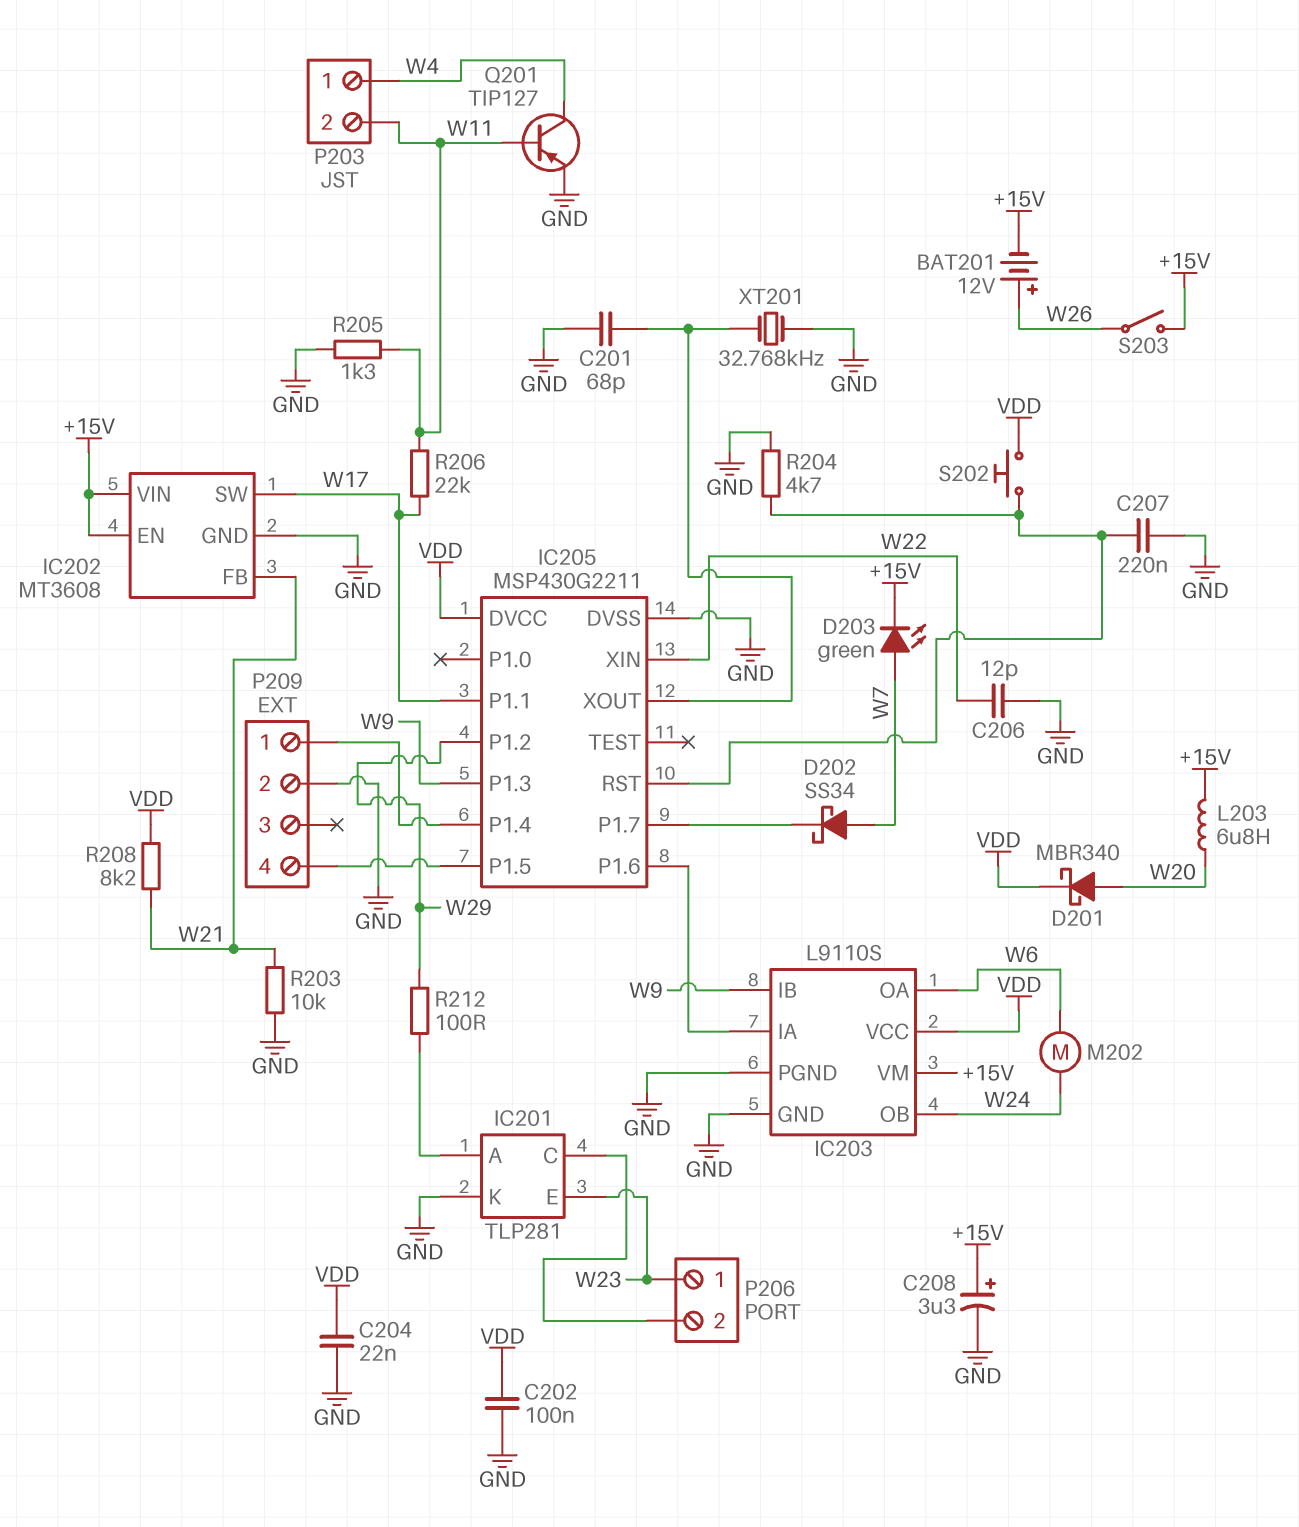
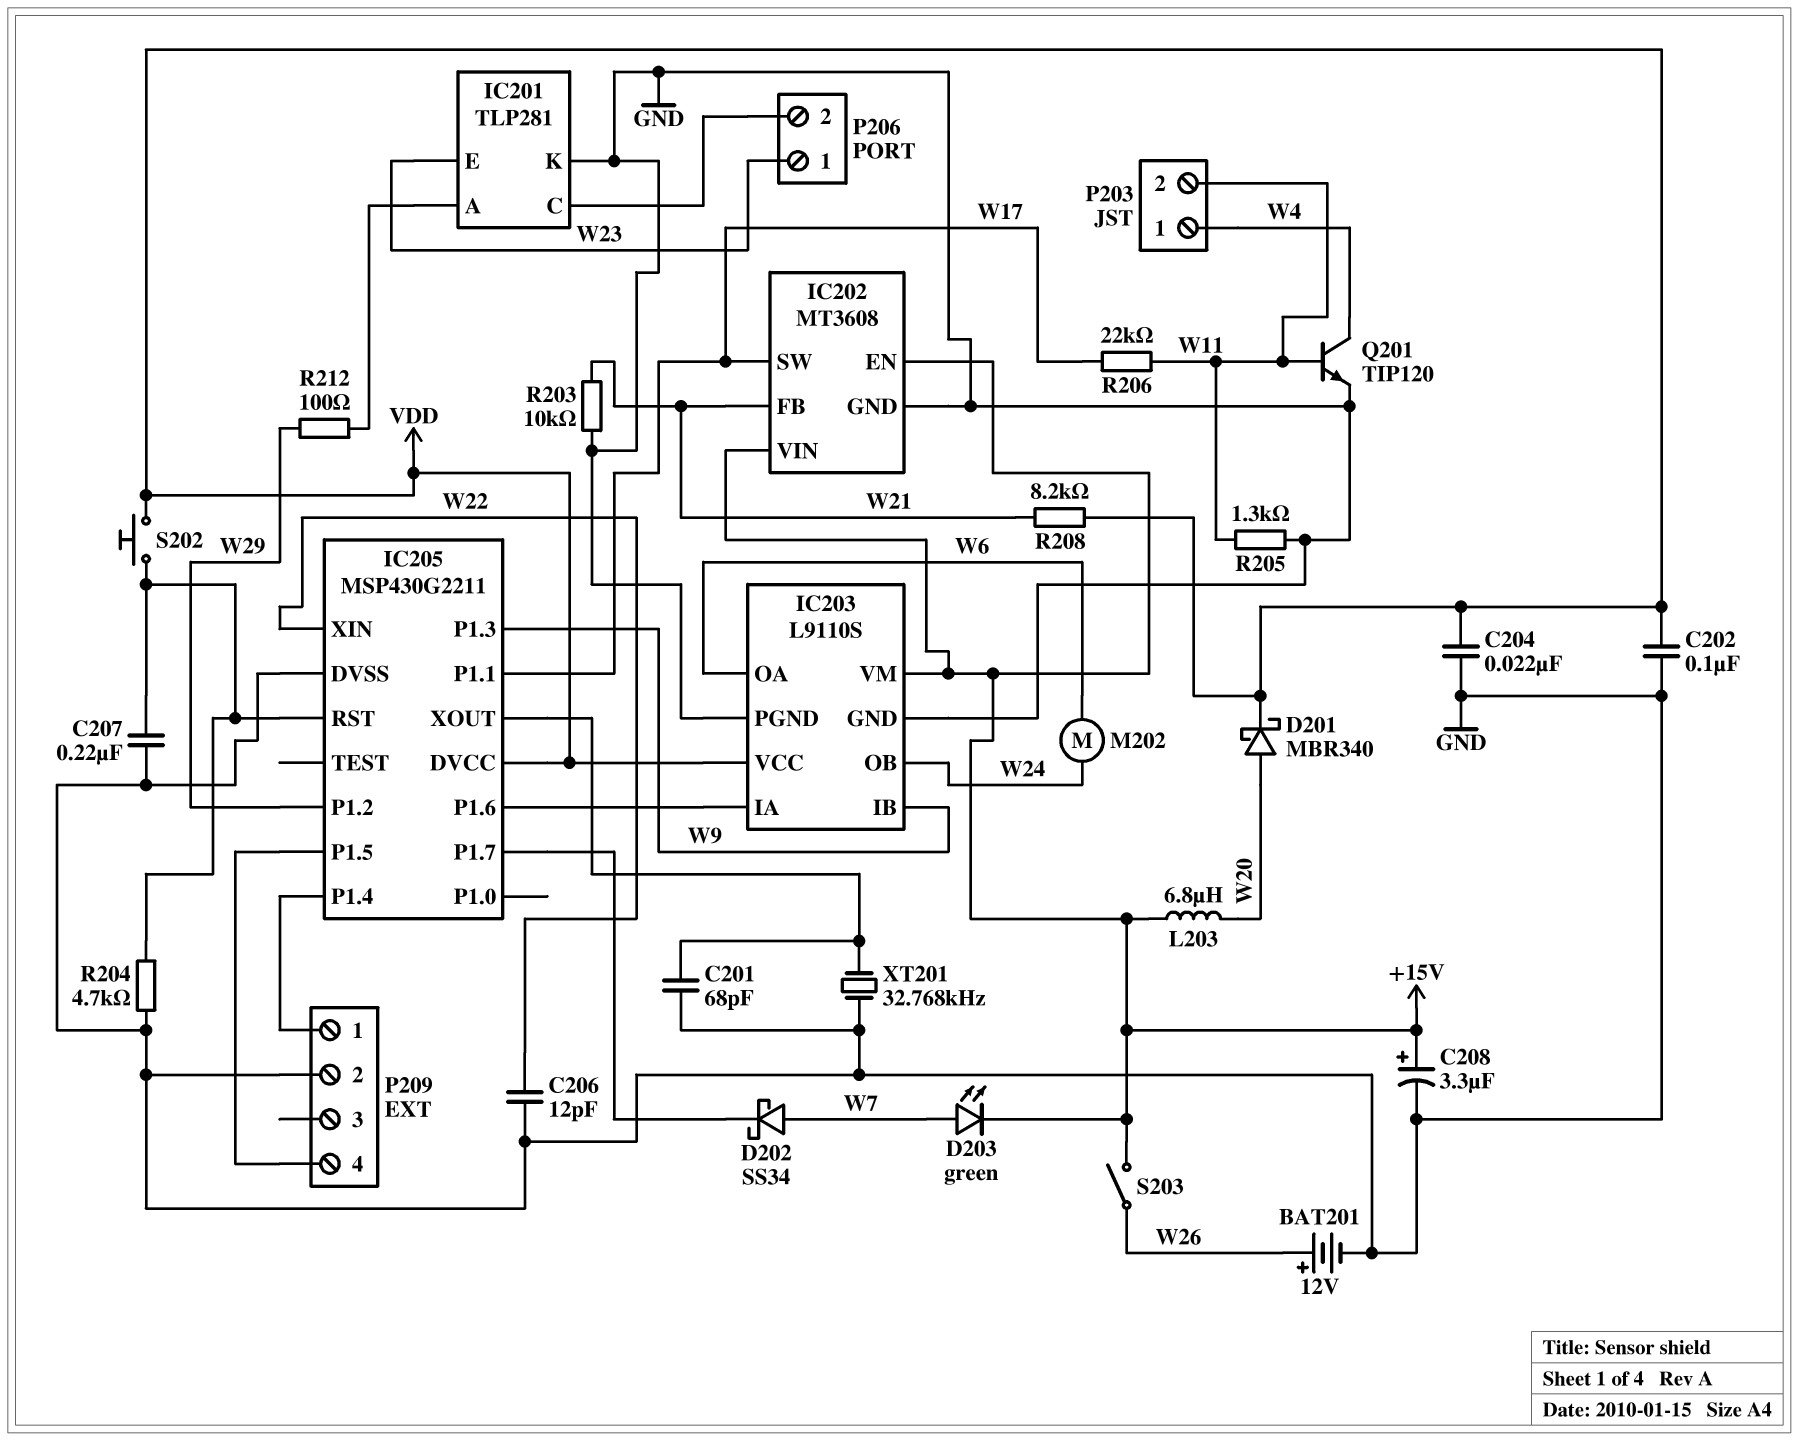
BAT201: 12V (plus W26, minus +15V) -> 12V (plus W26, minus GND)
Q201: PNP TIP127 (B W11, C W4, E GND) -> NPN TIP120 (B W11, C W4, E GND)

